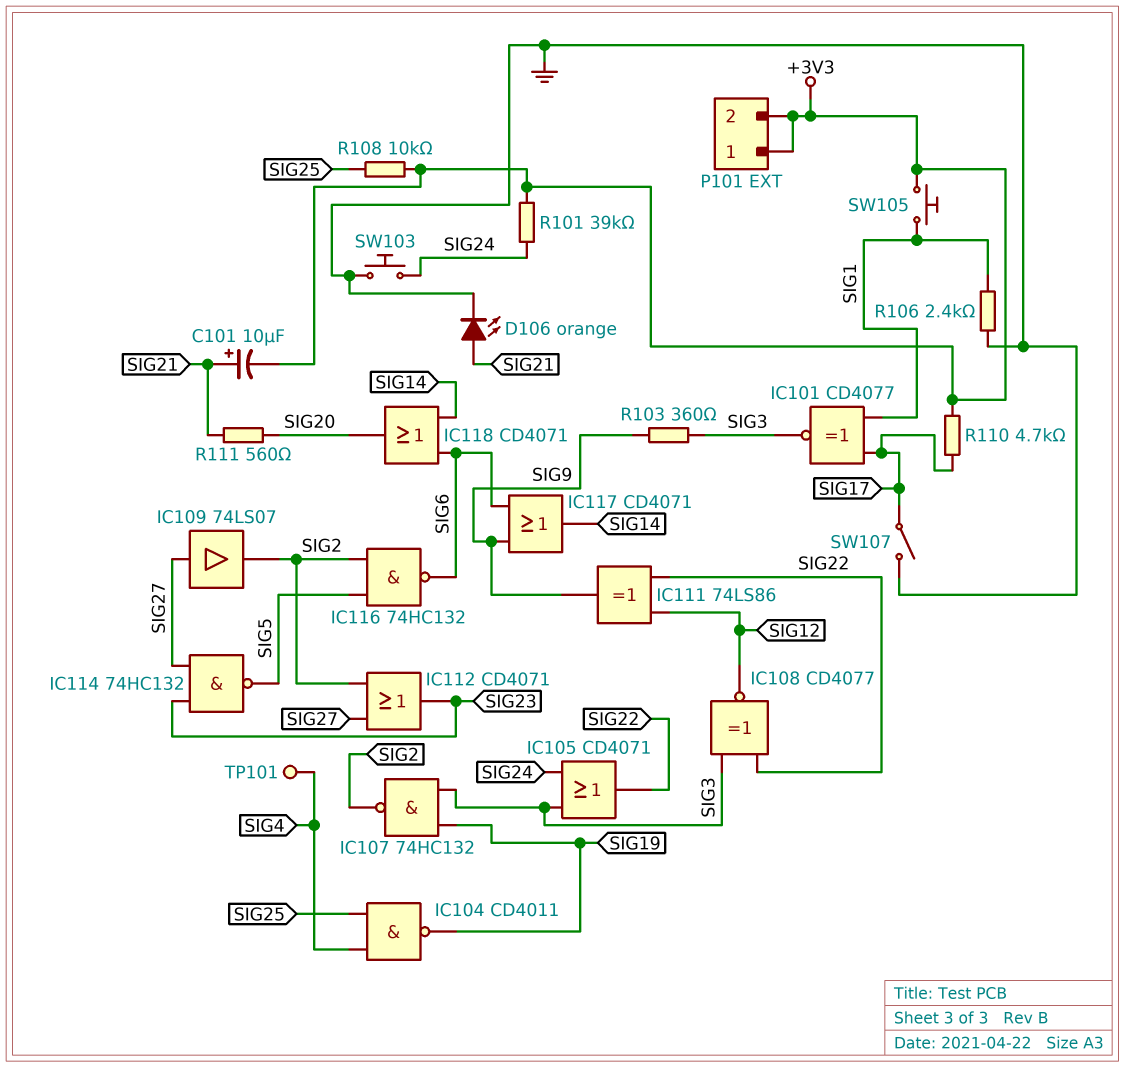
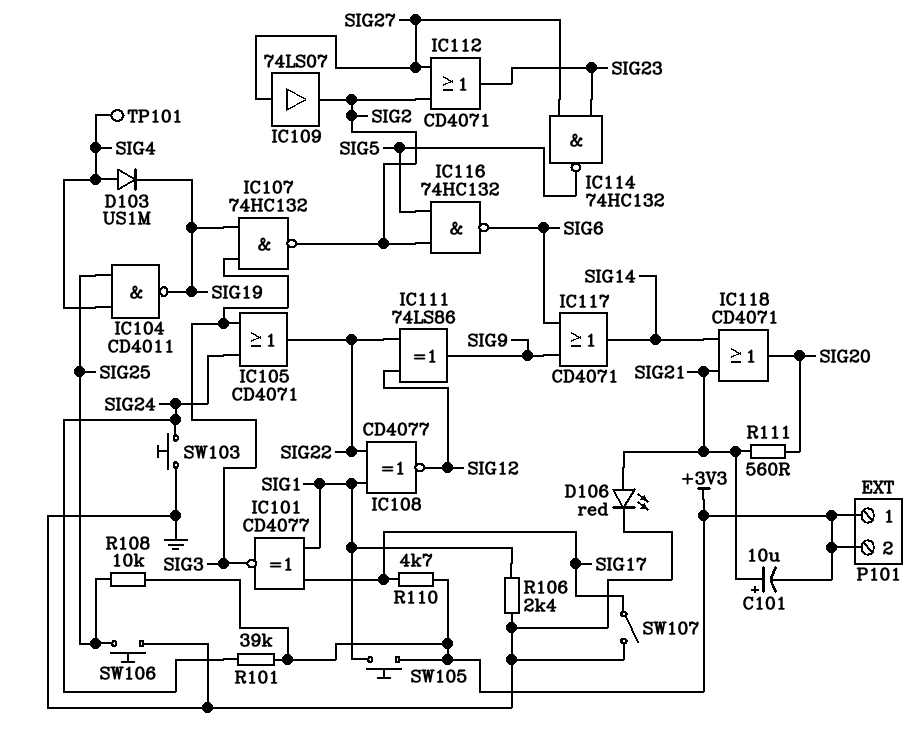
D103: none -> diode US1M (A SIG4, K SIG19)
D106: LED orange (A SIG21, K GND) -> LED red (A SIG21, K GND)
IC108: XNOR CD4077 (in SIG3, in SIG22, out SIG12) -> XNOR CD4077 (in SIG1, in SIG22, out SIG12)
IC118: OR CD4071 (in SIG6, in SIG14, out SIG20) -> OR CD4071 (in SIG14, in SIG21, out SIG20)
R103: 360 (SIG3, SIG9) -> none
SW106: none -> button (GND, SIG25)

